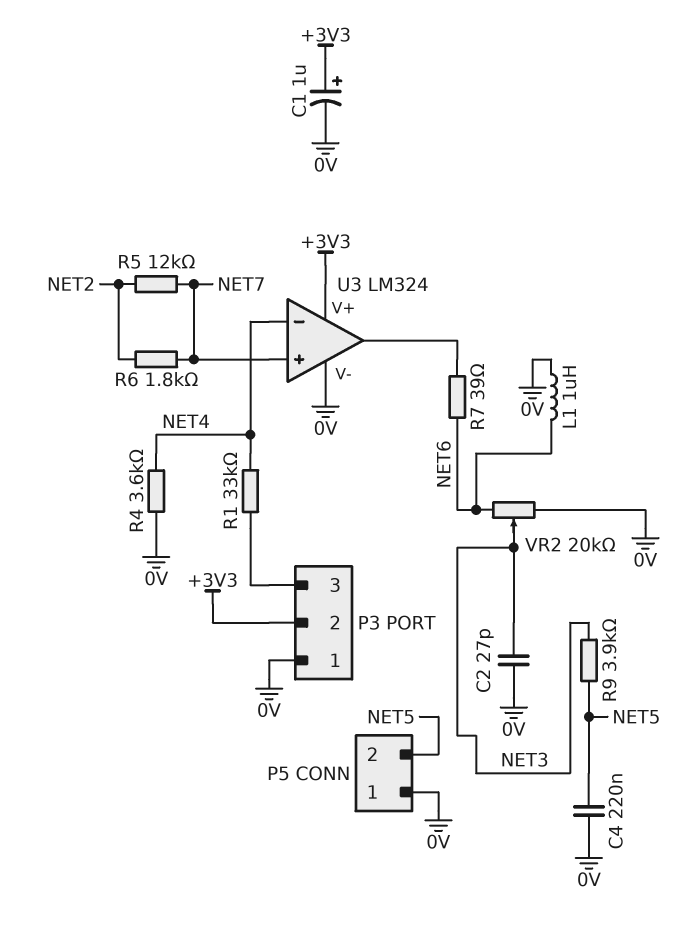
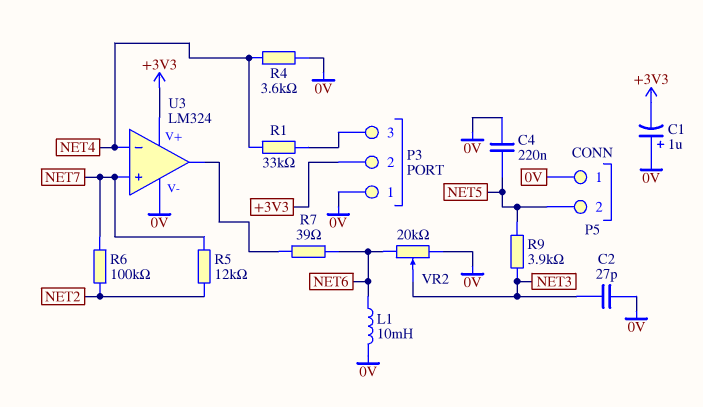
C1: 1uF (plus +3V3, minus 0V) -> 1uF (plus 0V, minus +3V3)
L1: 1uH (0V, NET6) -> 10mH (0V, NET6)
R6: 1.8k (NET2, NET7) -> 100k (NET2, NET7)

